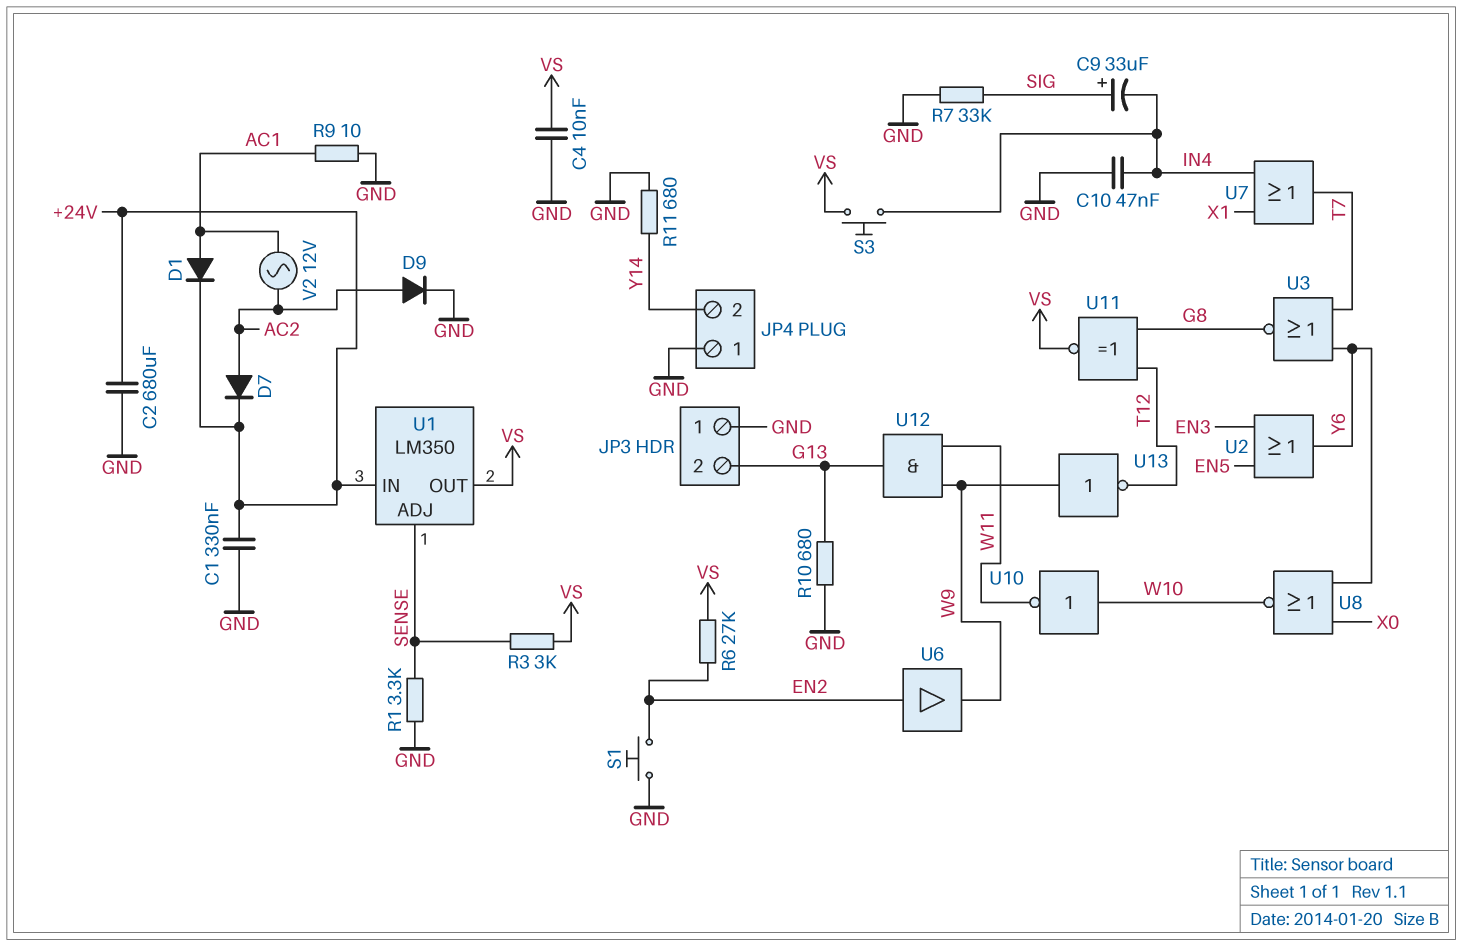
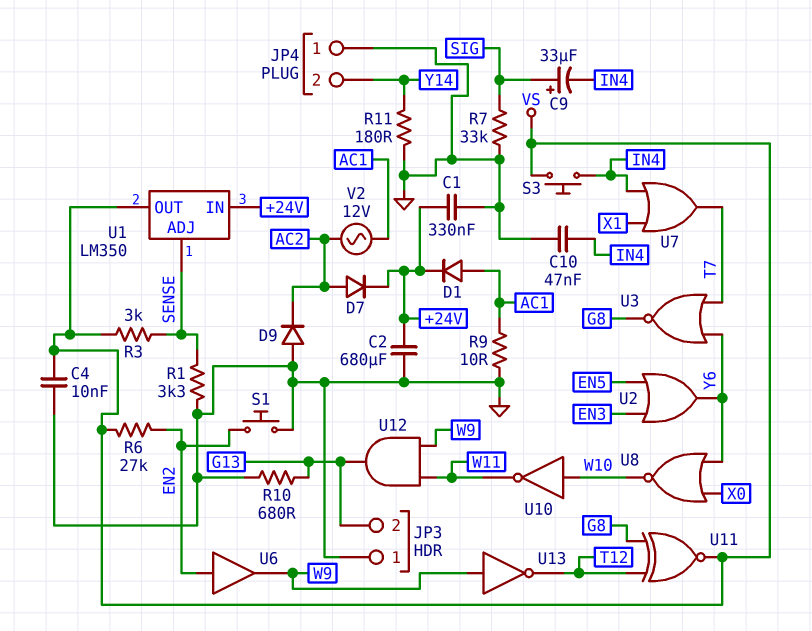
D9: diode (A AC2, K GND) -> diode (A GND, K AC2)
R11: 680 (GND, Y14) -> 180 (GND, Y14)

